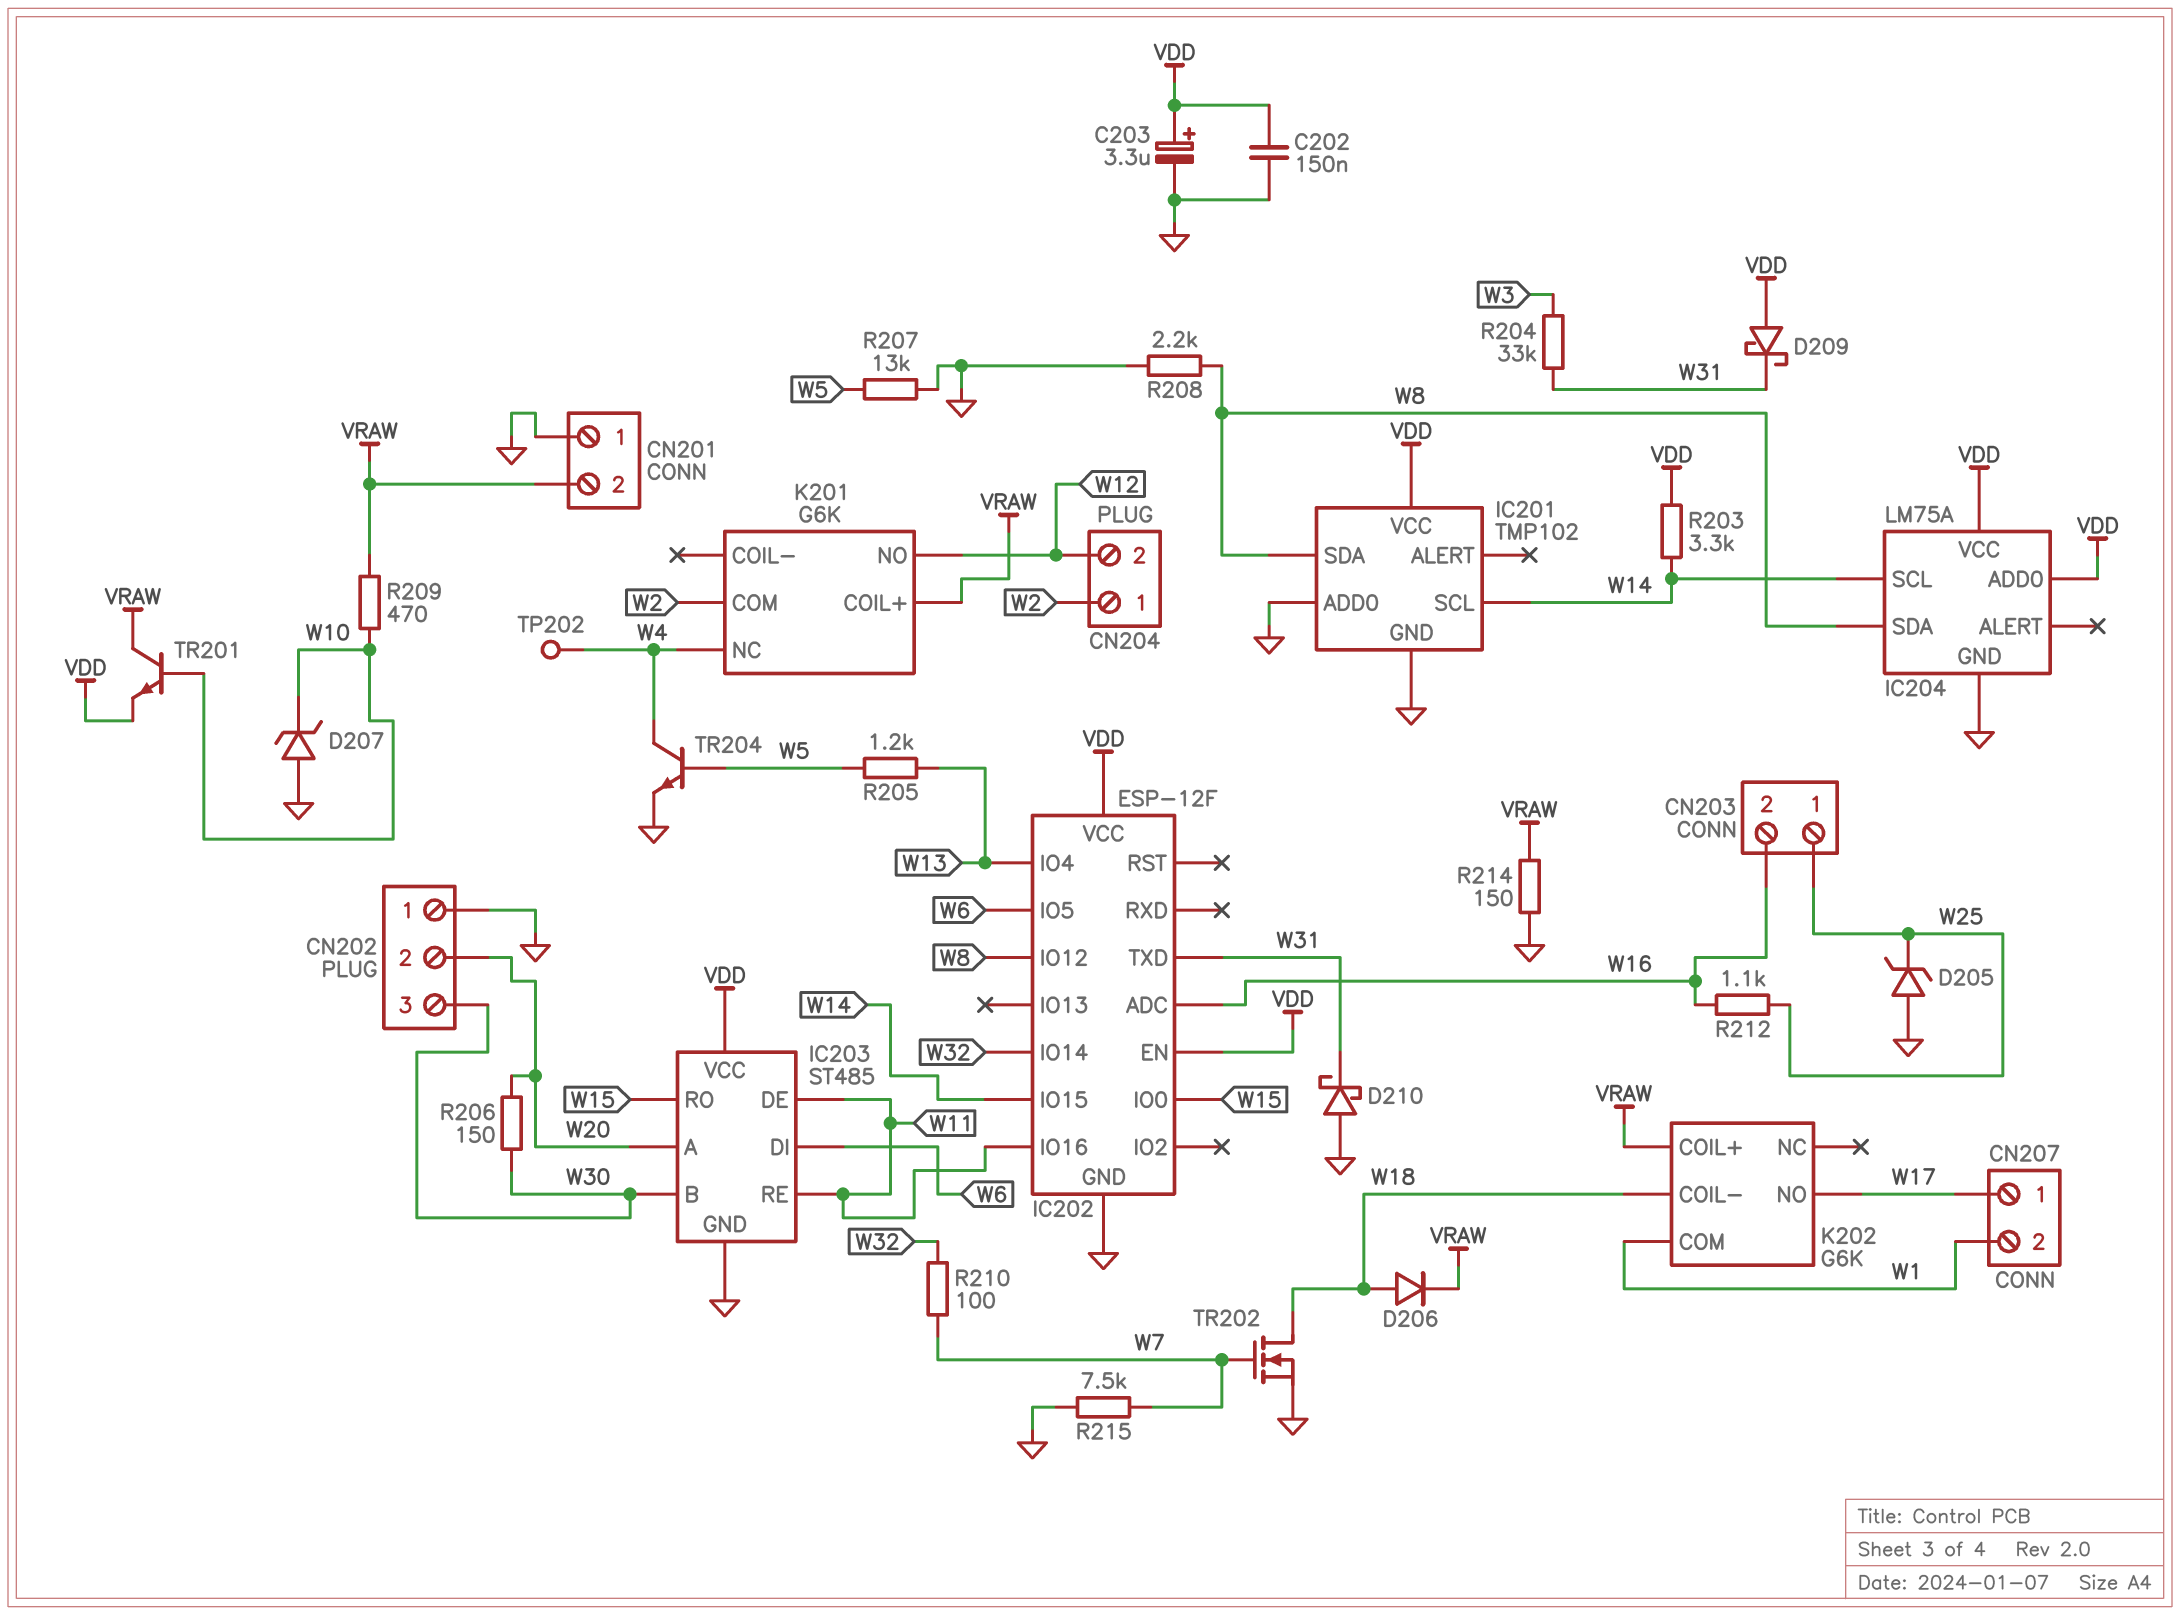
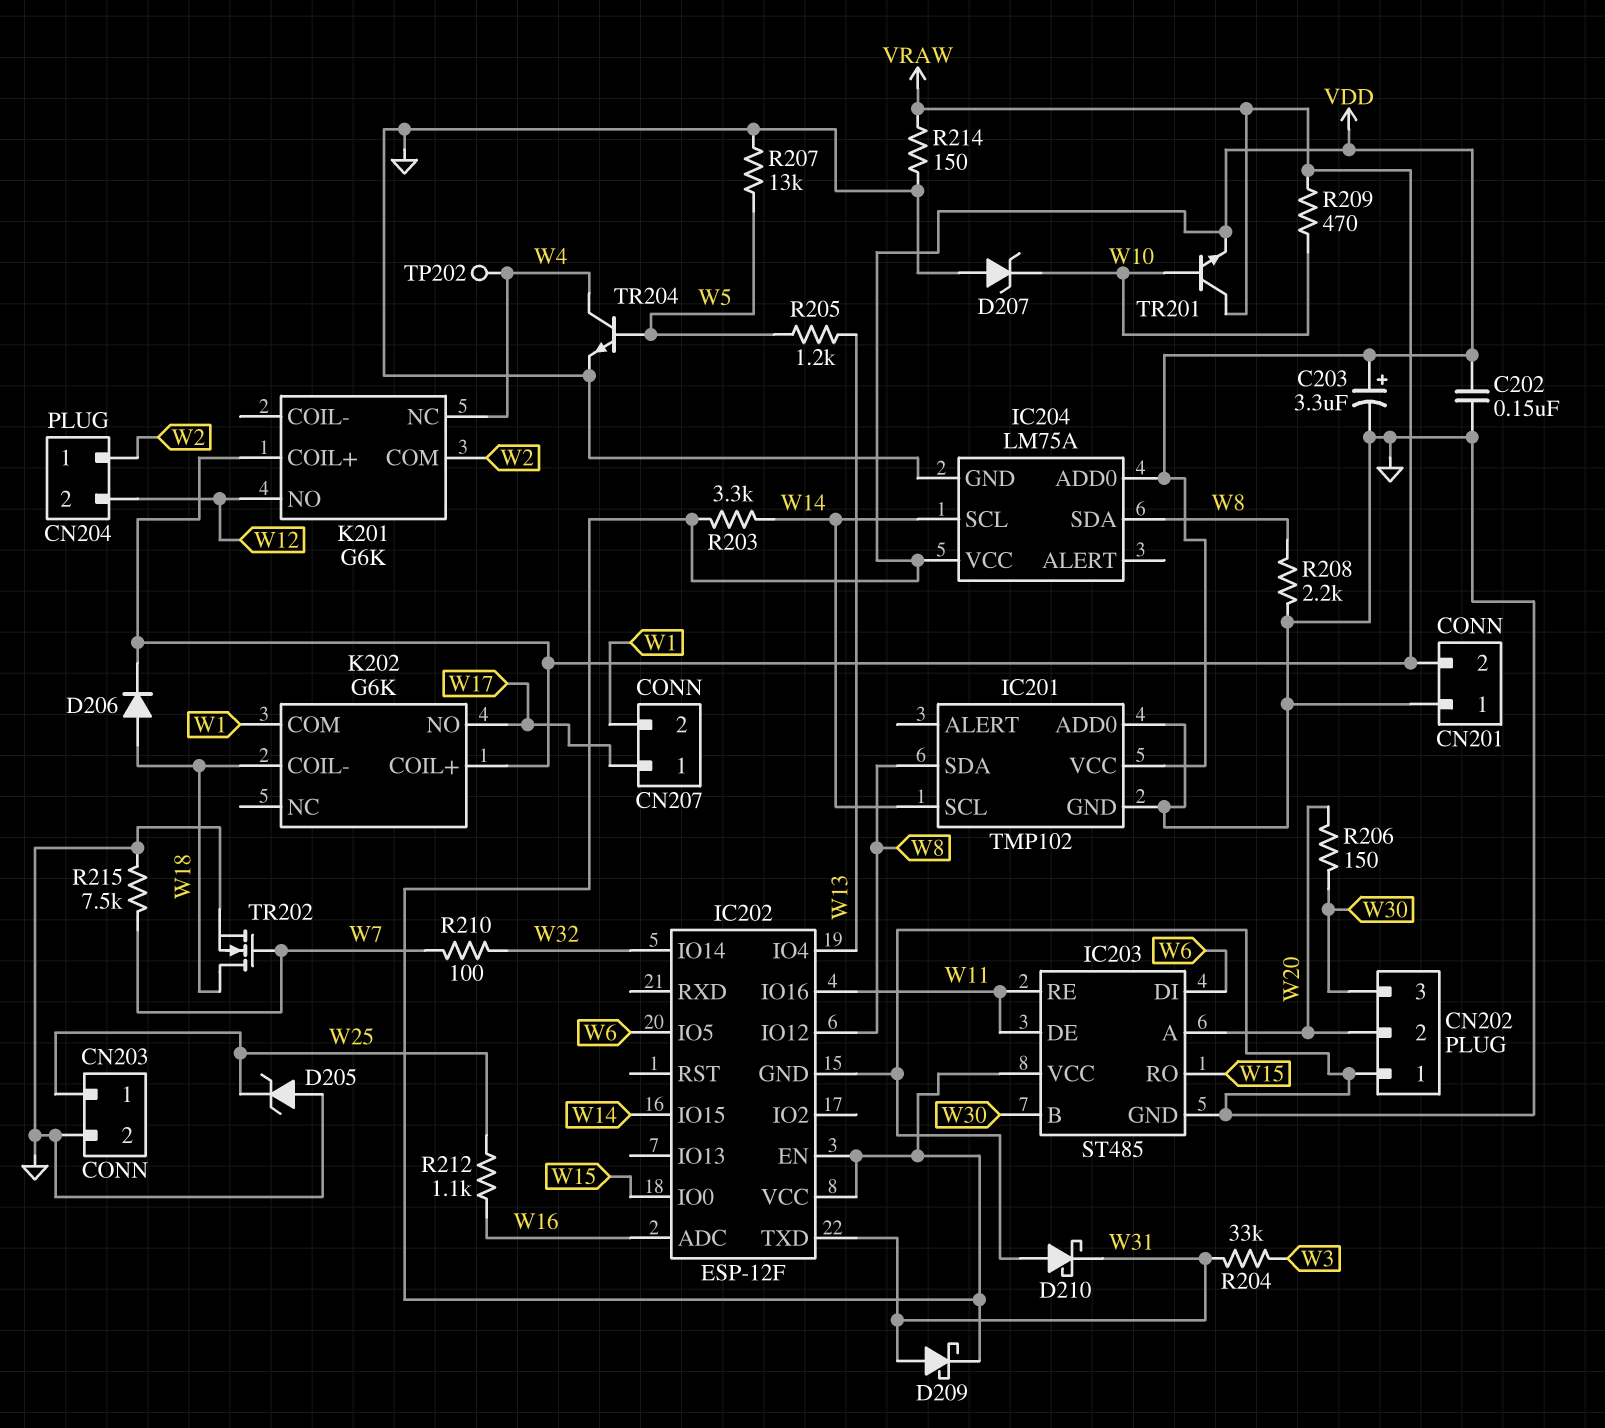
CN203 pin 2: W16 -> GND
D209: schottky (A VDD, K W31) -> schottky (A W31, K VDD)

